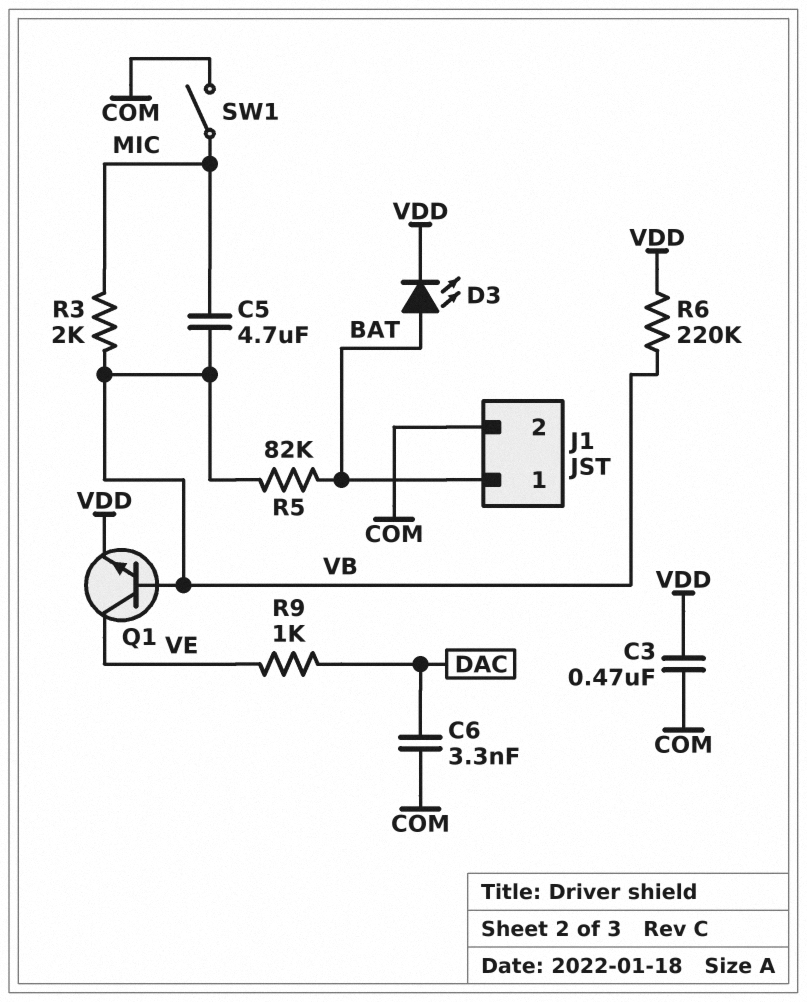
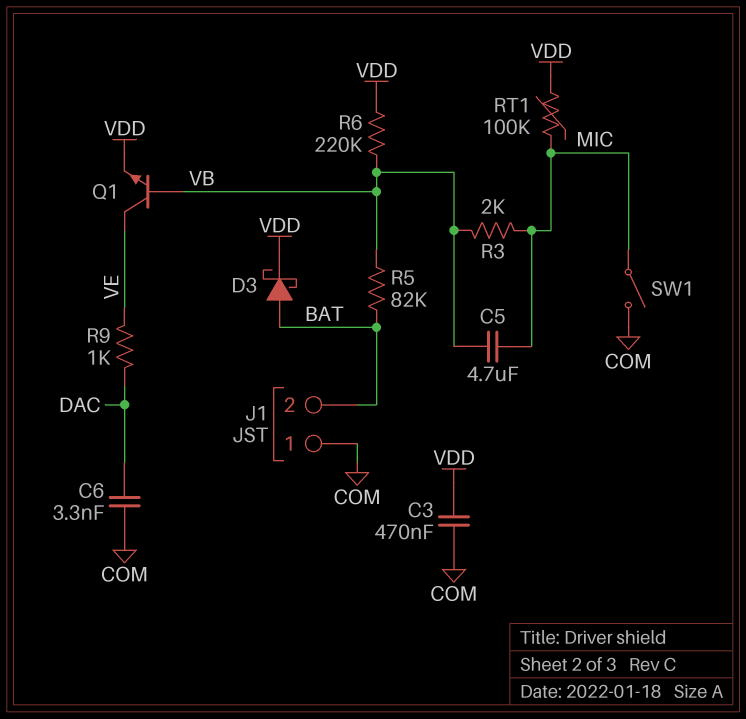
D3: LED (A BAT, K VDD) -> schottky (A BAT, K VDD)
J1 pin 1: BAT -> COM
J1 pin 2: COM -> BAT
RT1: none -> 100k (MIC, VDD)

